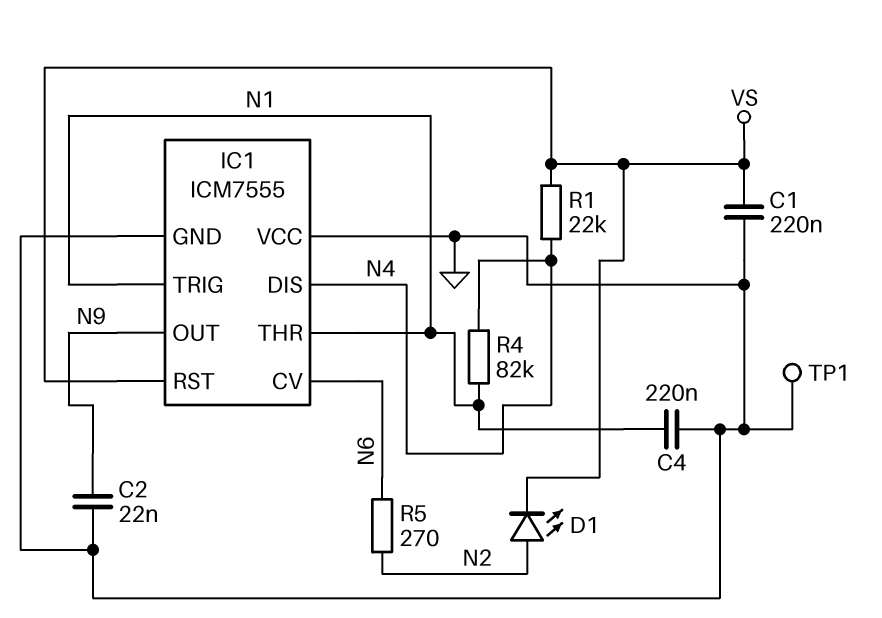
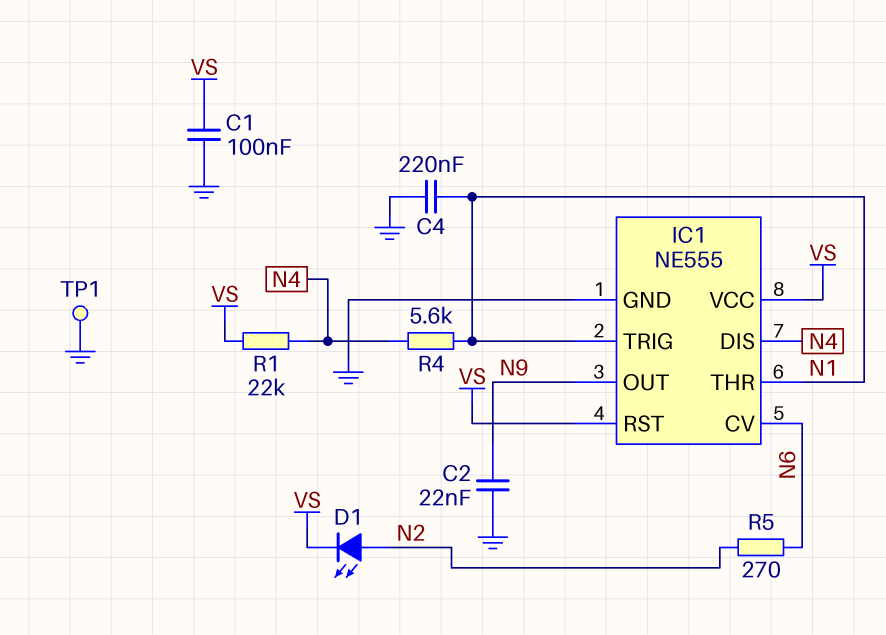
C1: 220nF (GND, VS) -> 100nF (GND, VS)
IC1: ICM7555 -> NE555
IC1 pin VCC: GND -> VS
R4: 82k (N1, N4) -> 5.6k (N1, N4)

